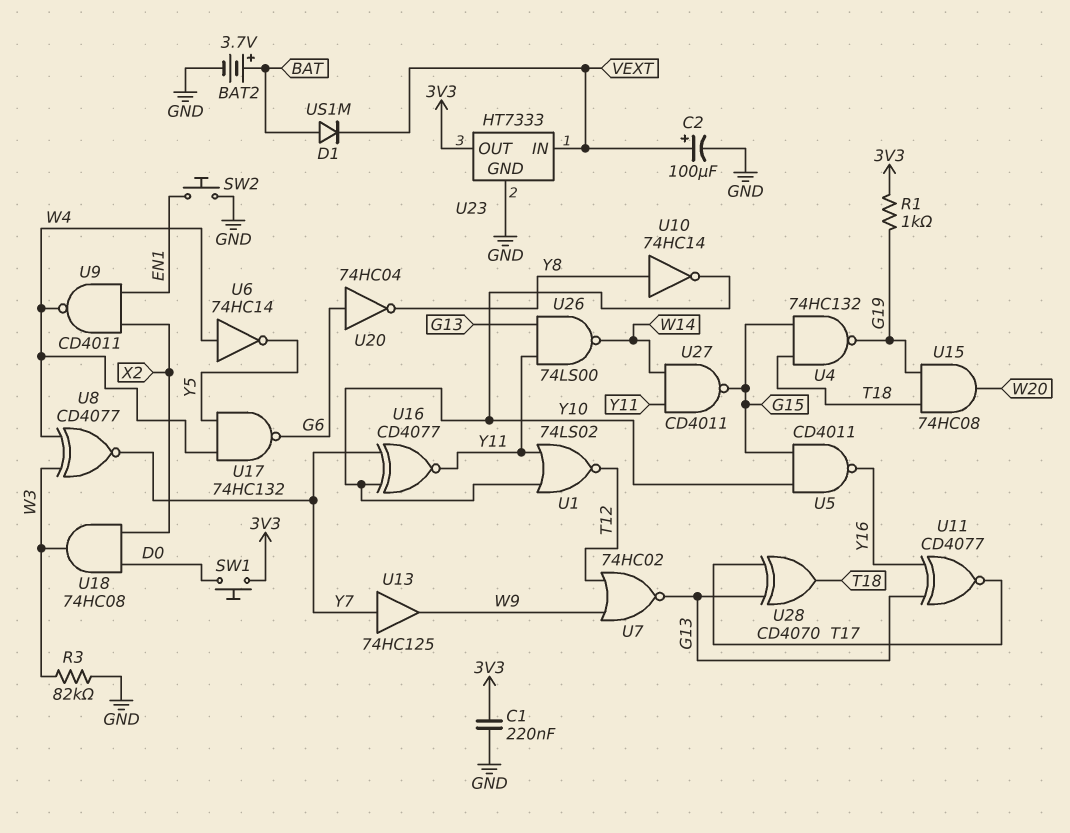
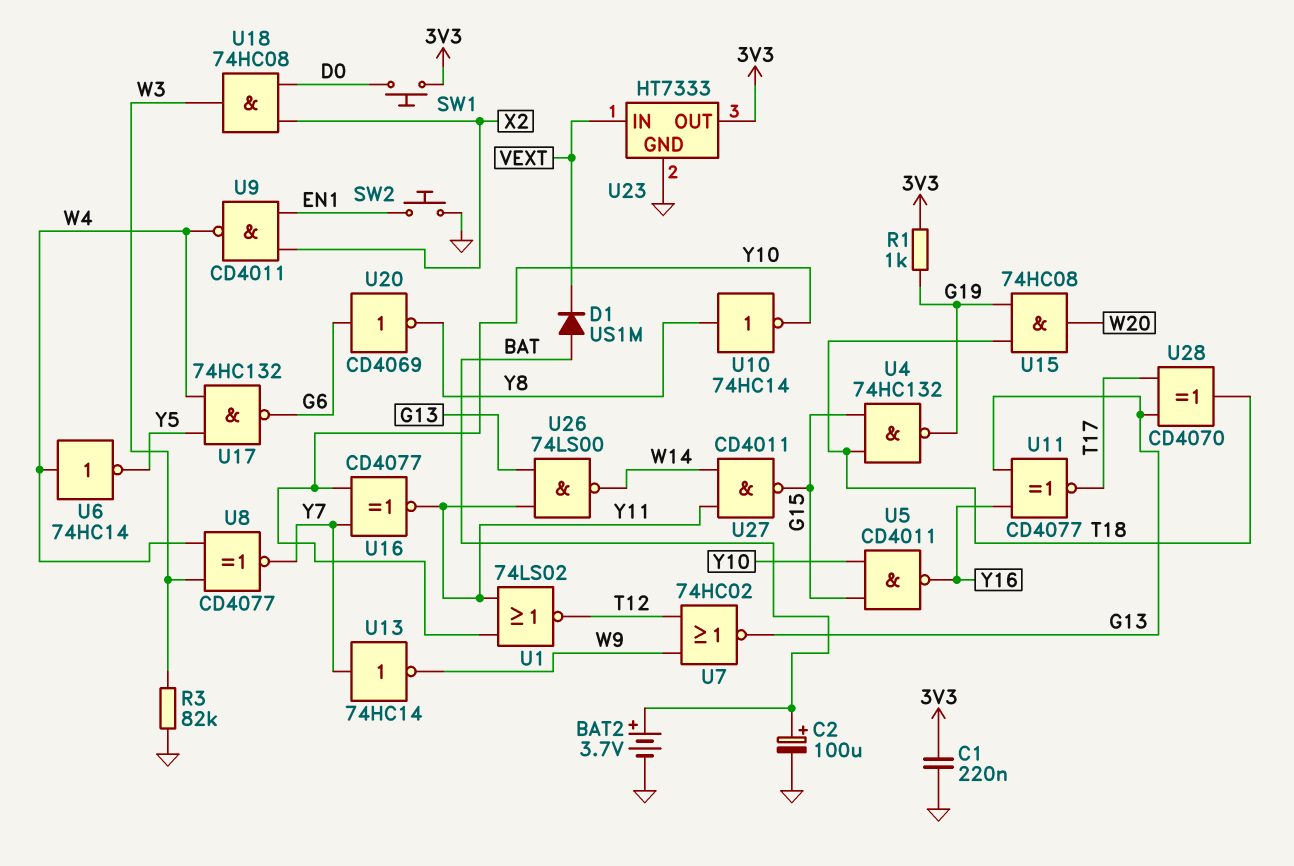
C2: 100uF (plus VEXT, minus GND) -> 100uF (plus BAT, minus GND)
U13: buffer 74HC125 (in Y7, out W9) -> NOT 74HC14 (in Y7, out W9)
U20: NOT 74HC04 (in G6, out Y8) -> NOT CD4069 (in G6, out Y8)

